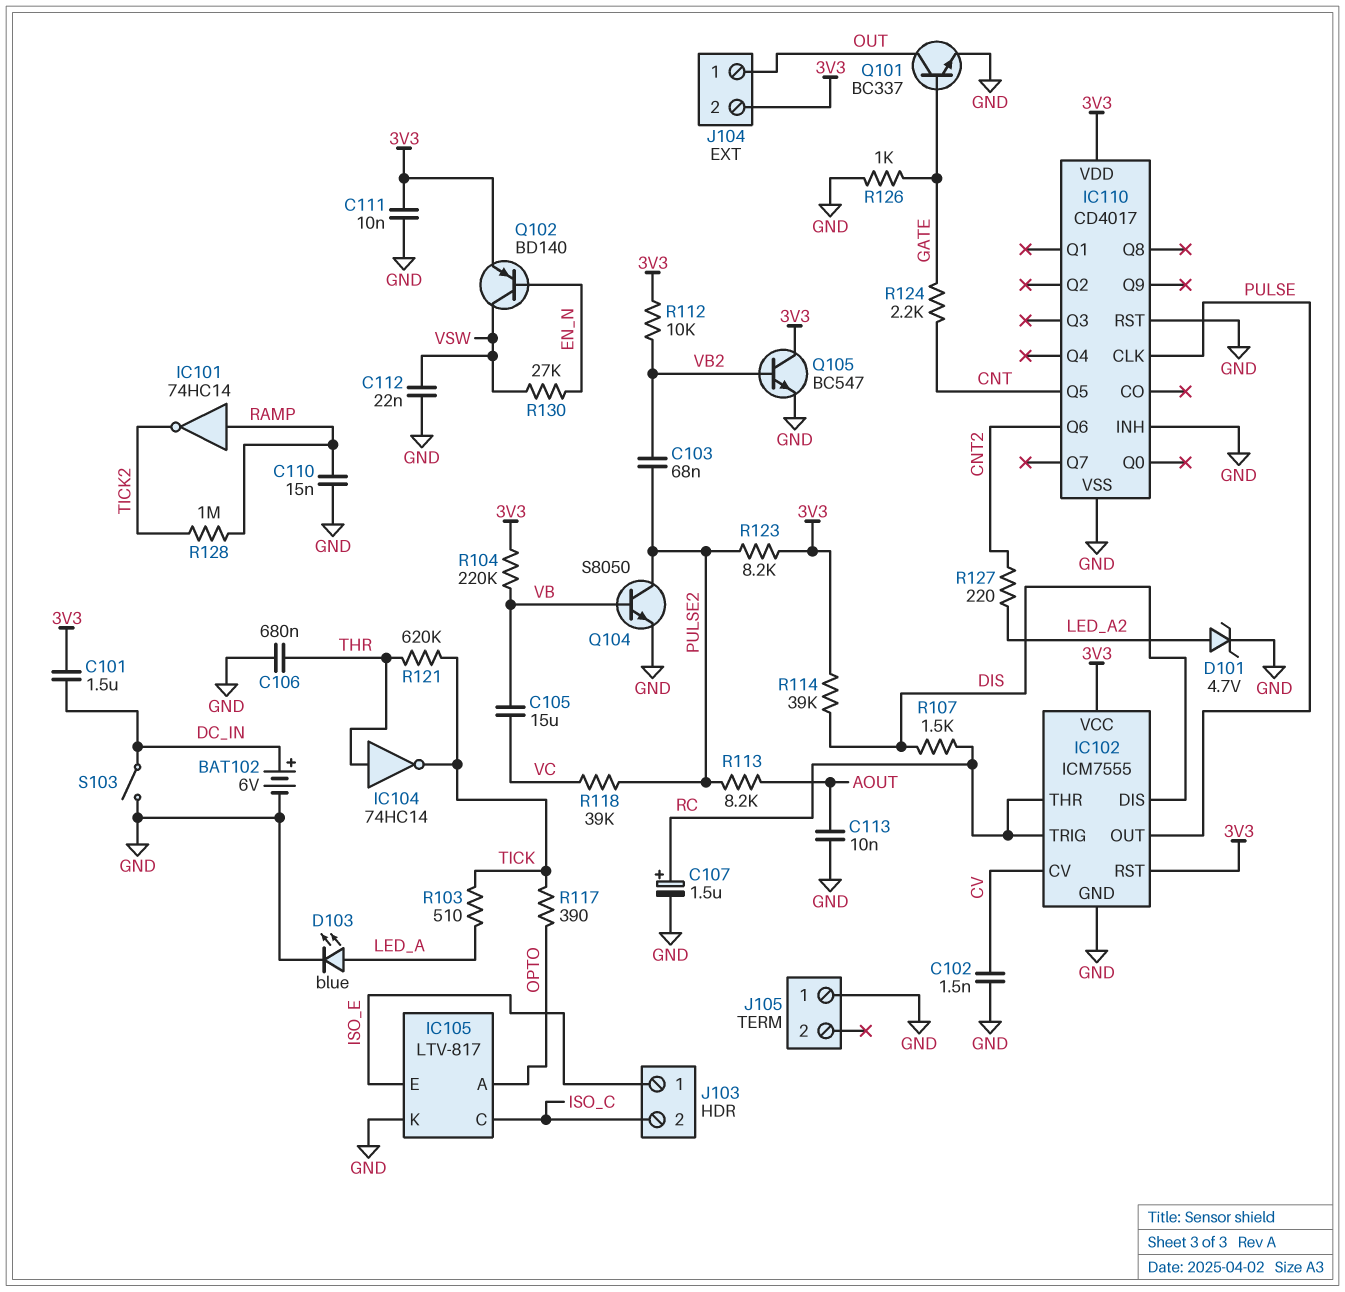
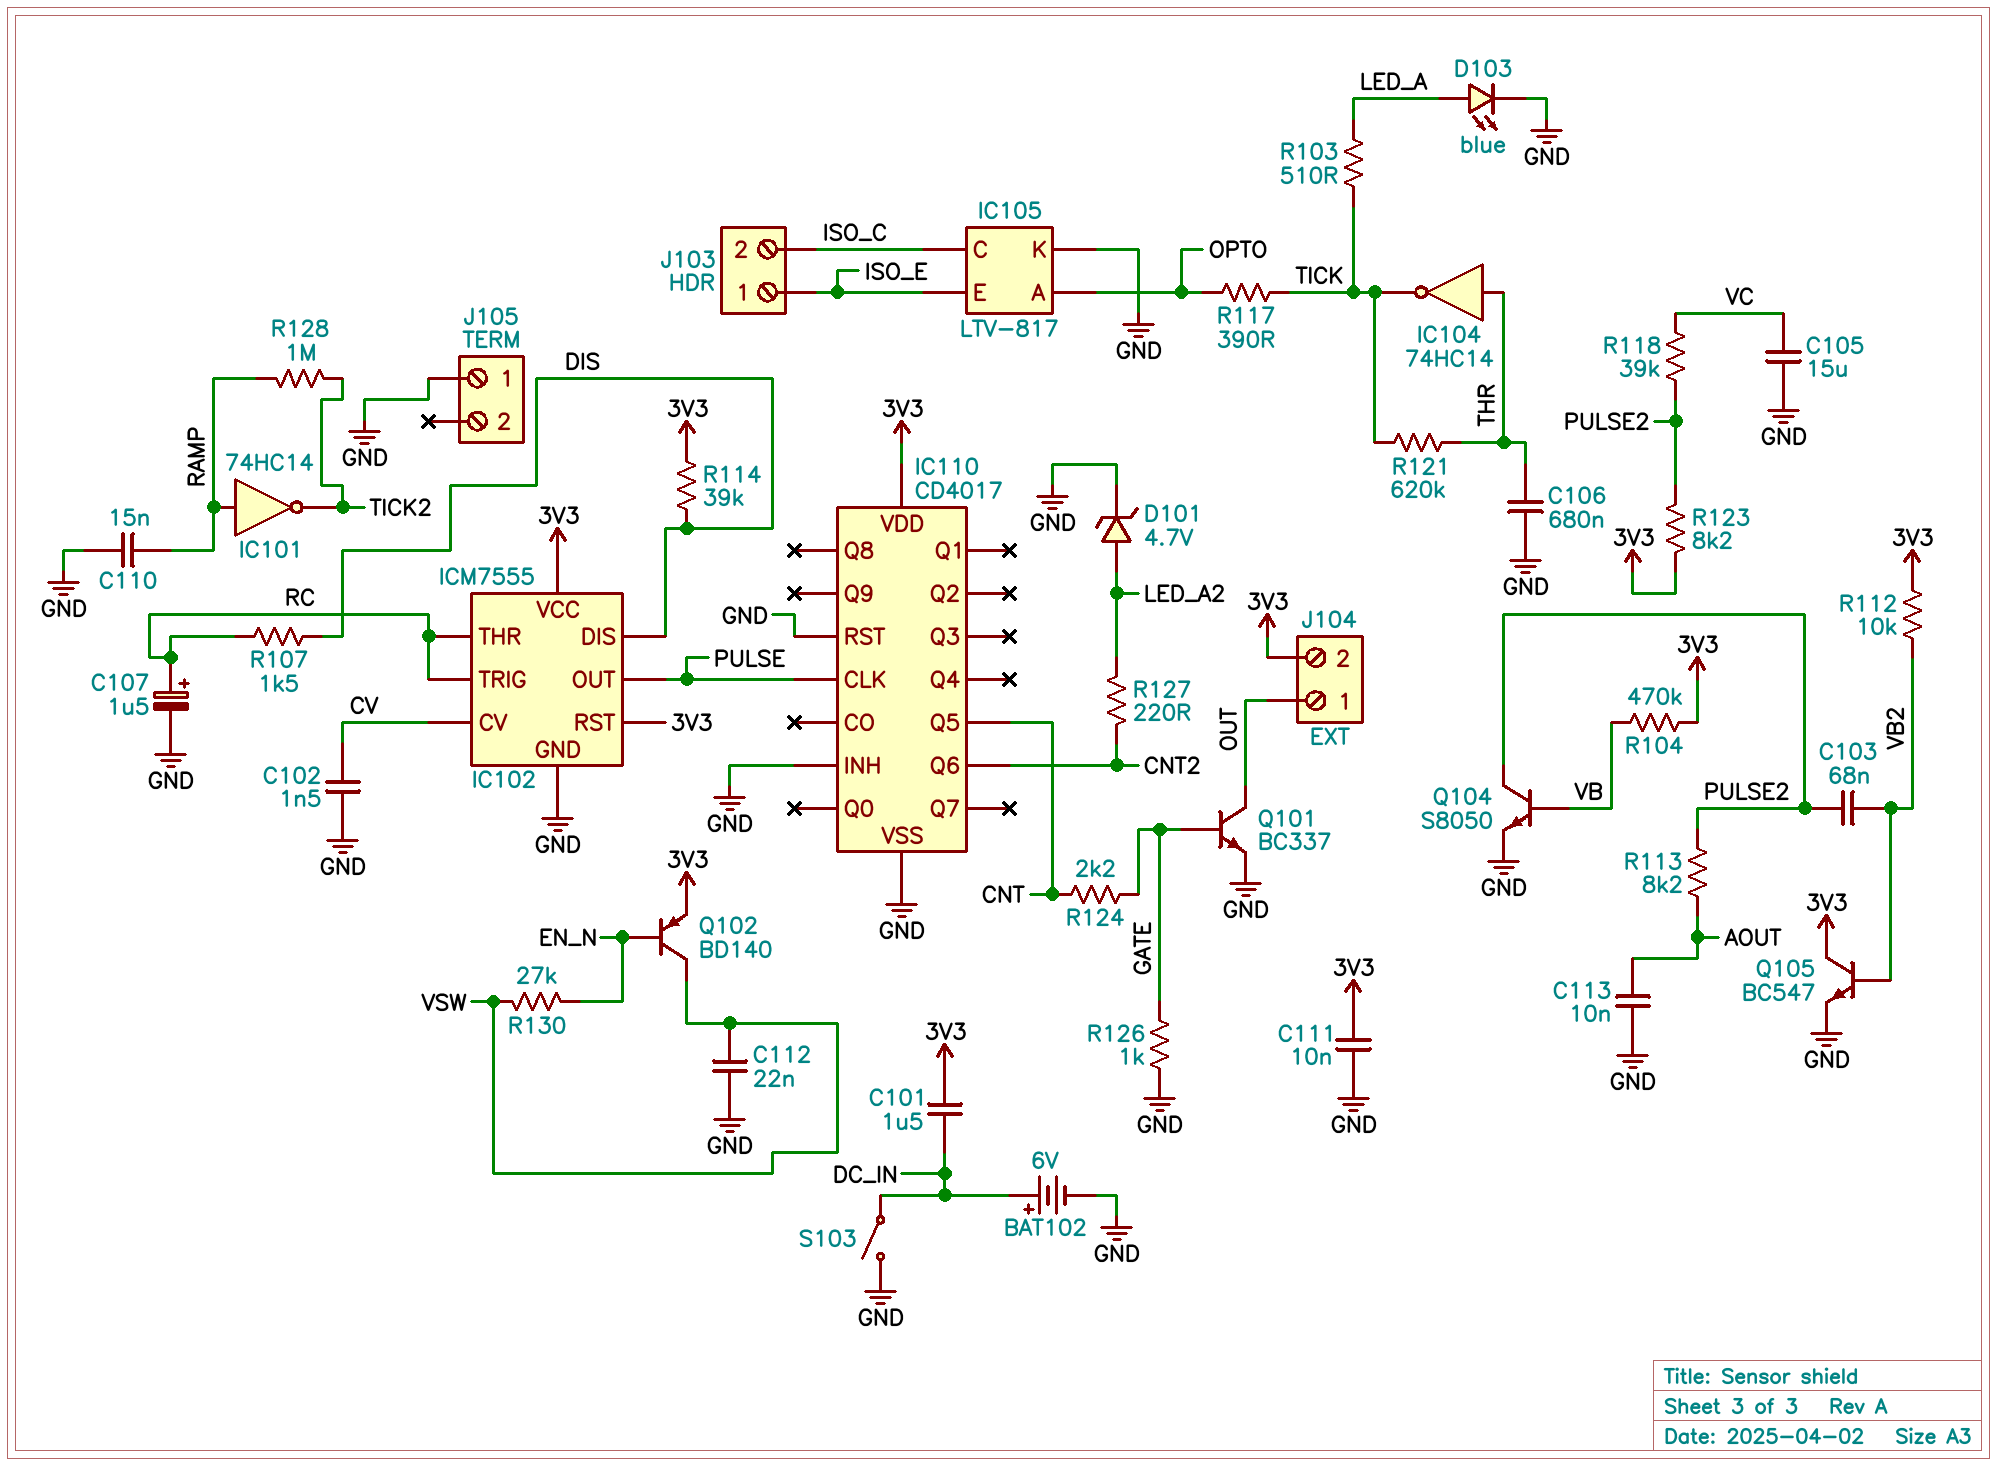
C105: 15uF (VB, VC) -> 15uF (GND, VC)
R104: 220k (3V3, VB) -> 470k (3V3, VB)

